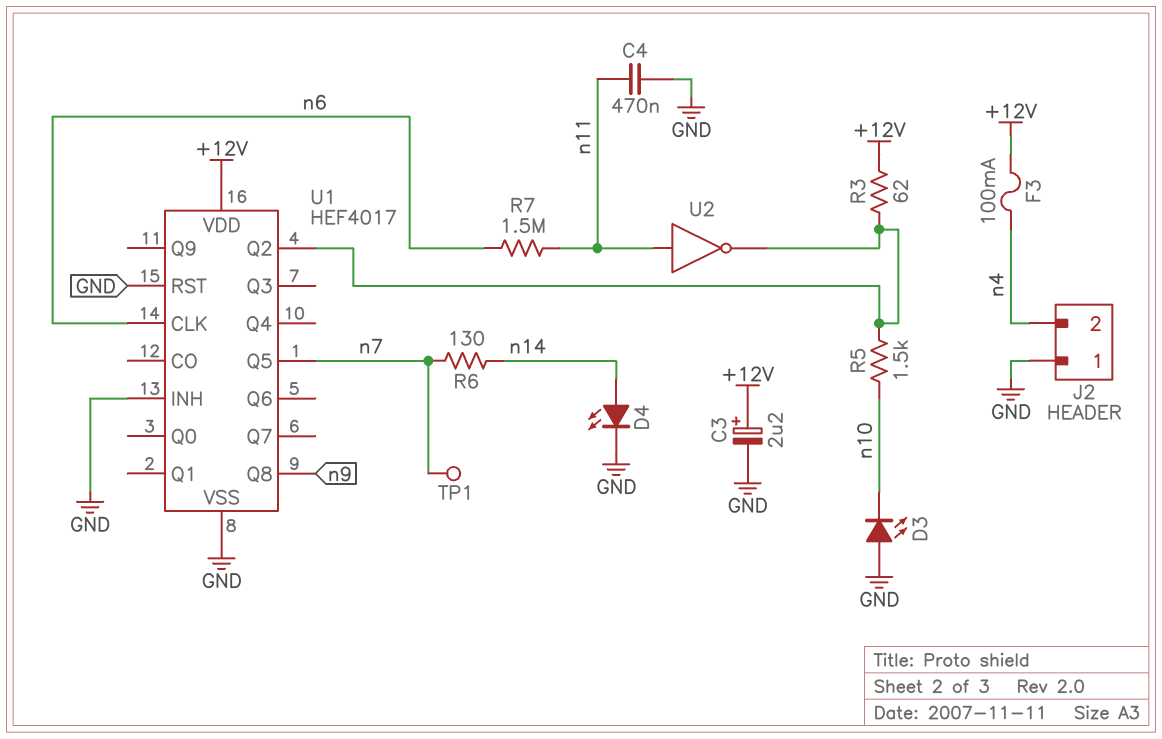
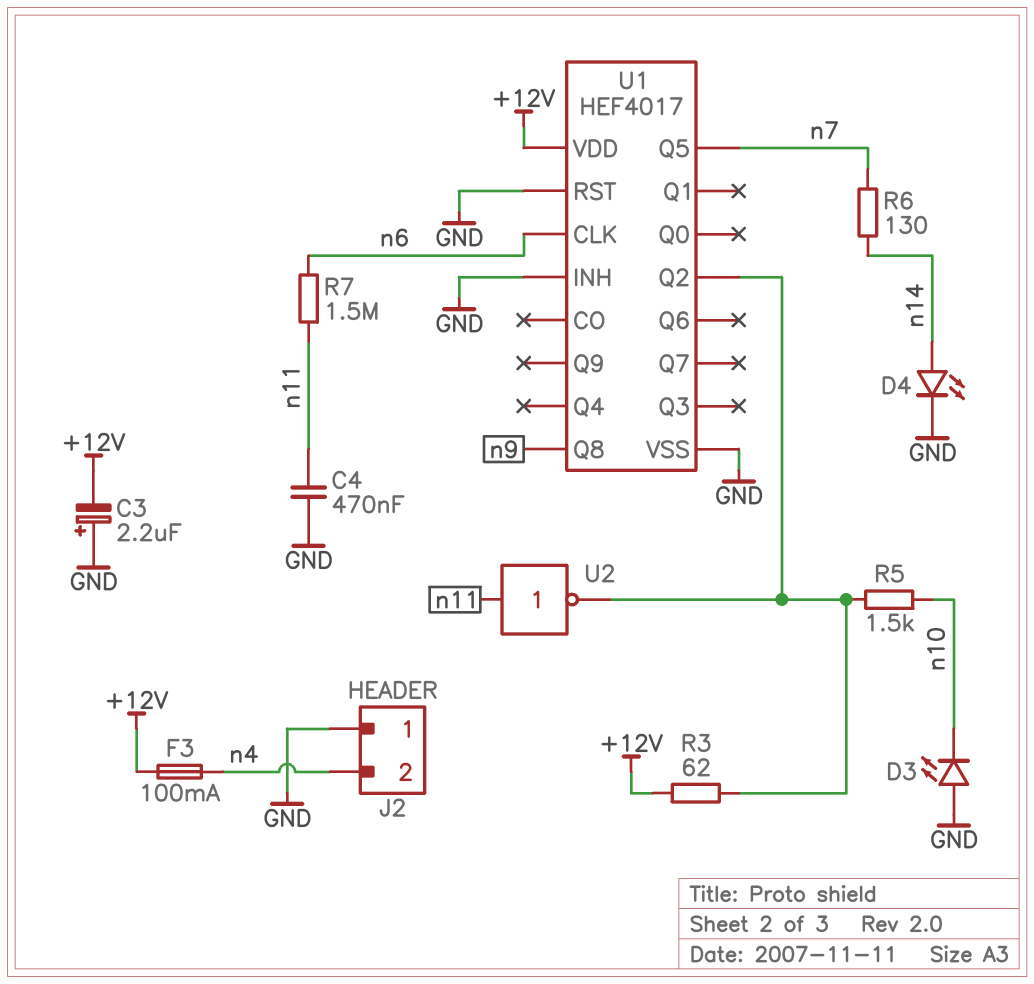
C3: 2.2uF (plus +12V, minus GND) -> 2.2uF (plus GND, minus +12V)
TP1: test point (n7) -> none

